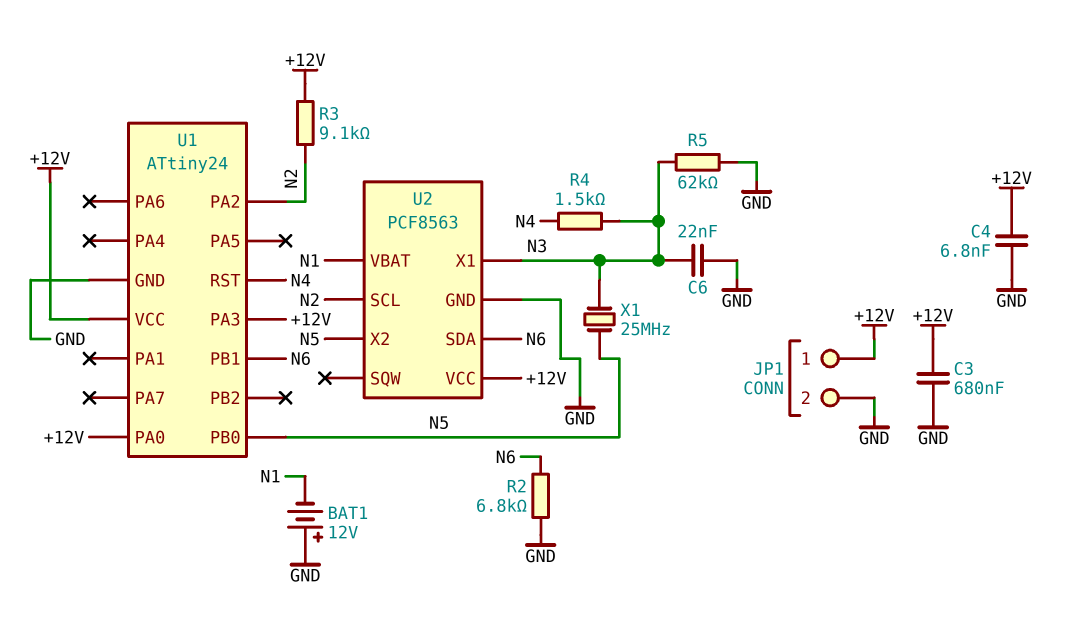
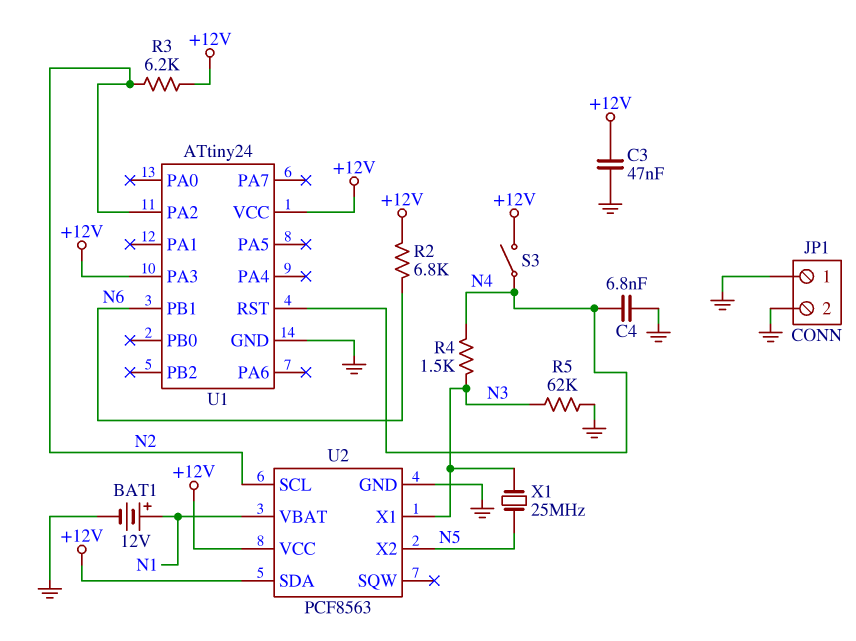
BAT1: 12V (plus GND, minus N1) -> 12V (plus N1, minus GND)
C3: 680nF (+12V, GND) -> 47nF (+12V, GND)
C4: 6.8nF (+12V, GND) -> 6.8nF (GND, N4)
C6: 22nF (GND, N3) -> none
JP1 pin 1: +12V -> GND
R2: 6.8k (GND, N6) -> 6.8k (+12V, N6)
R3: 9.1k (+12V, N2) -> 6.2k (+12V, N2)
S3: none -> switch (+12V, N4)
U1 pin PA0: +12V -> none
U1 pin PB0: N5 -> none
U2 pin SDA: N6 -> +12V

